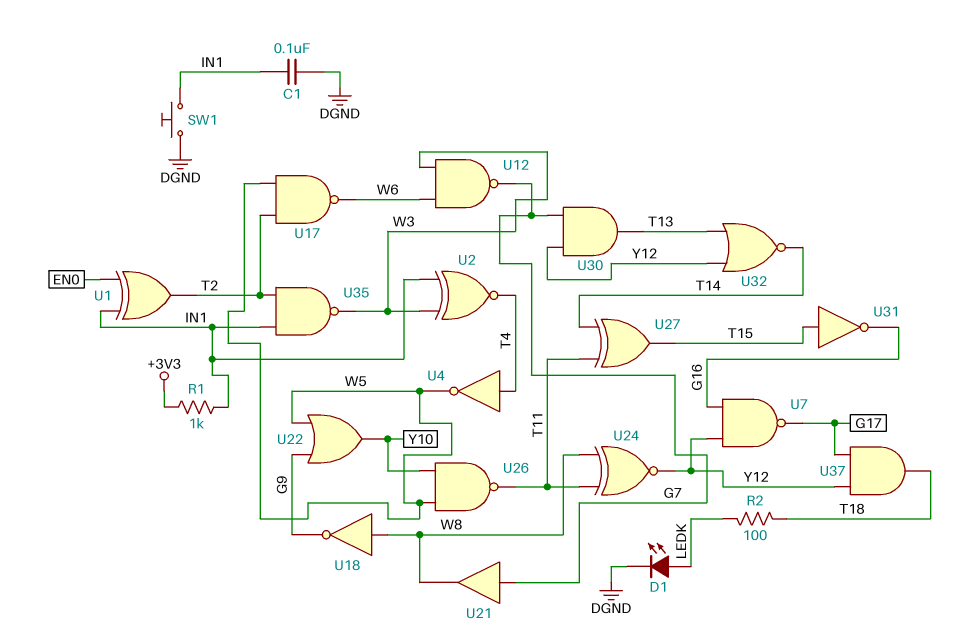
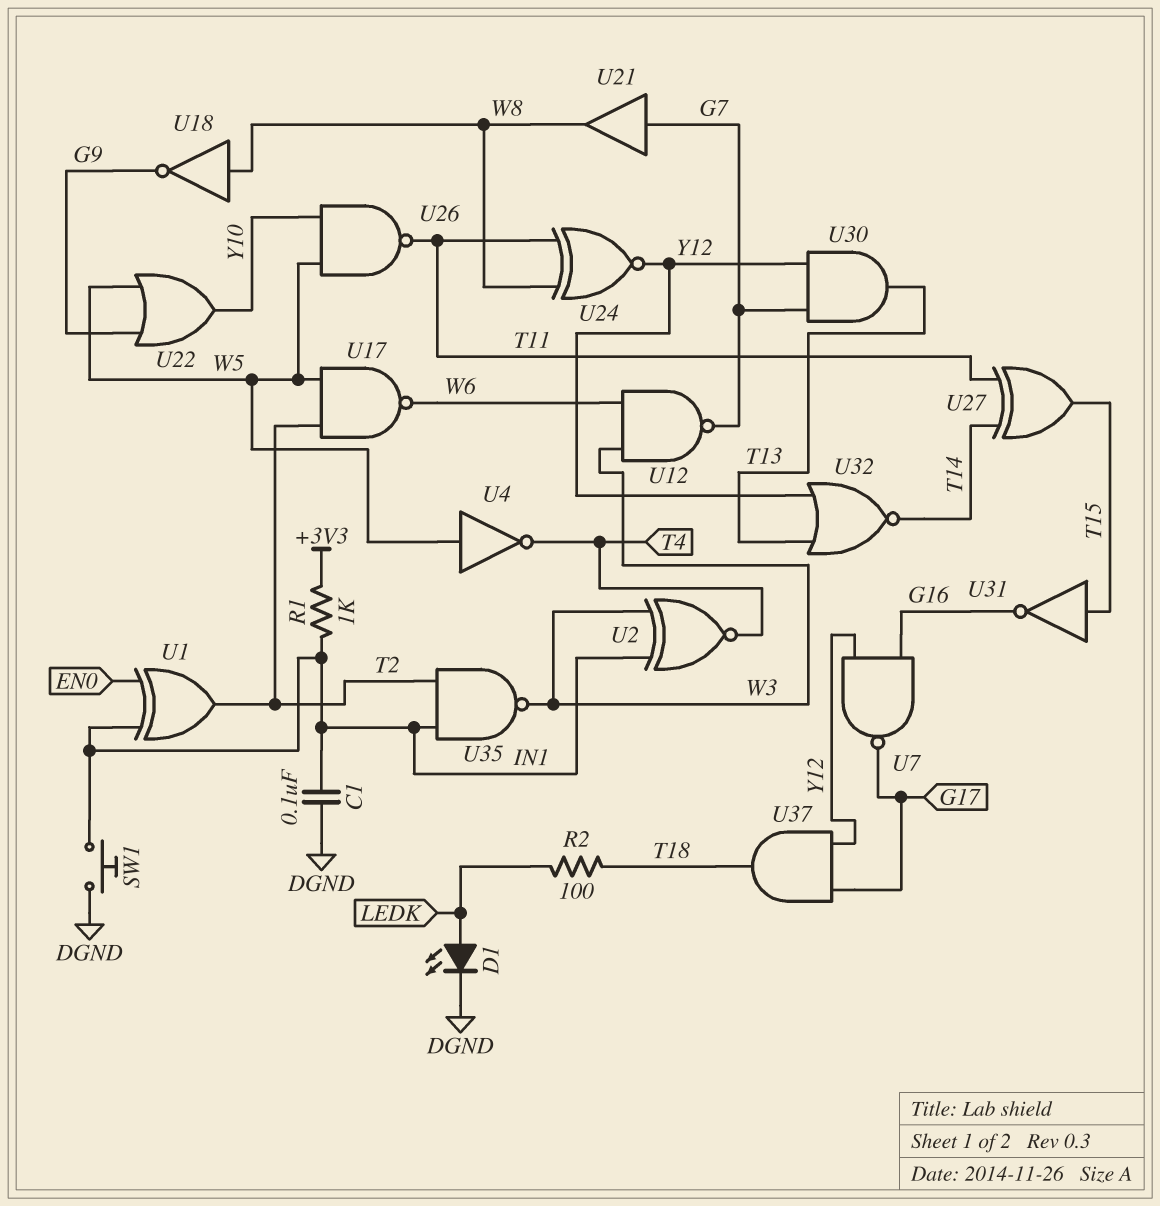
U4: NOT (in T4, out W5) -> NOT (in W5, out T4)

